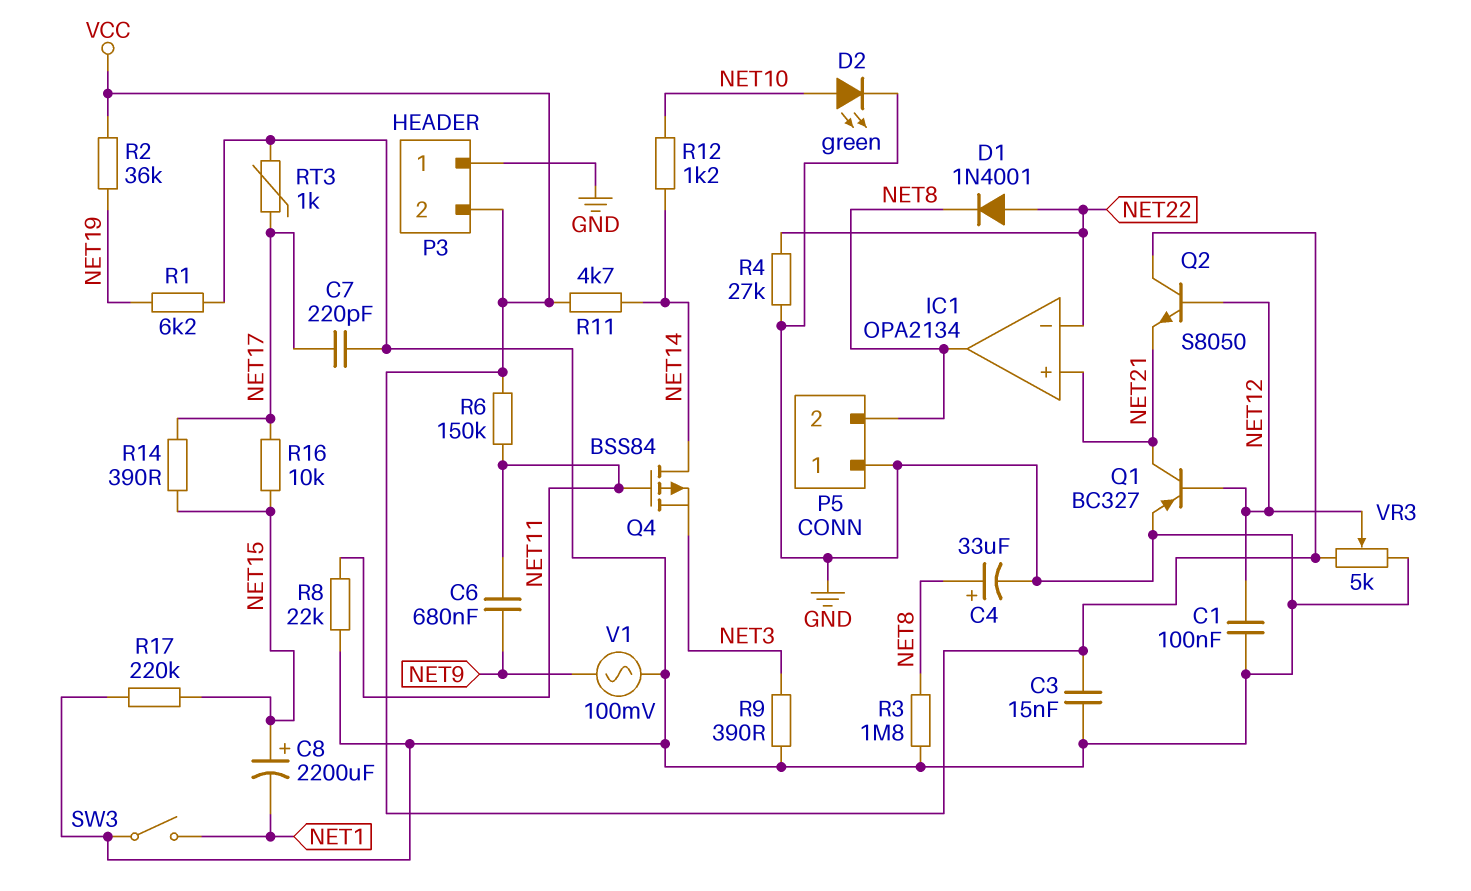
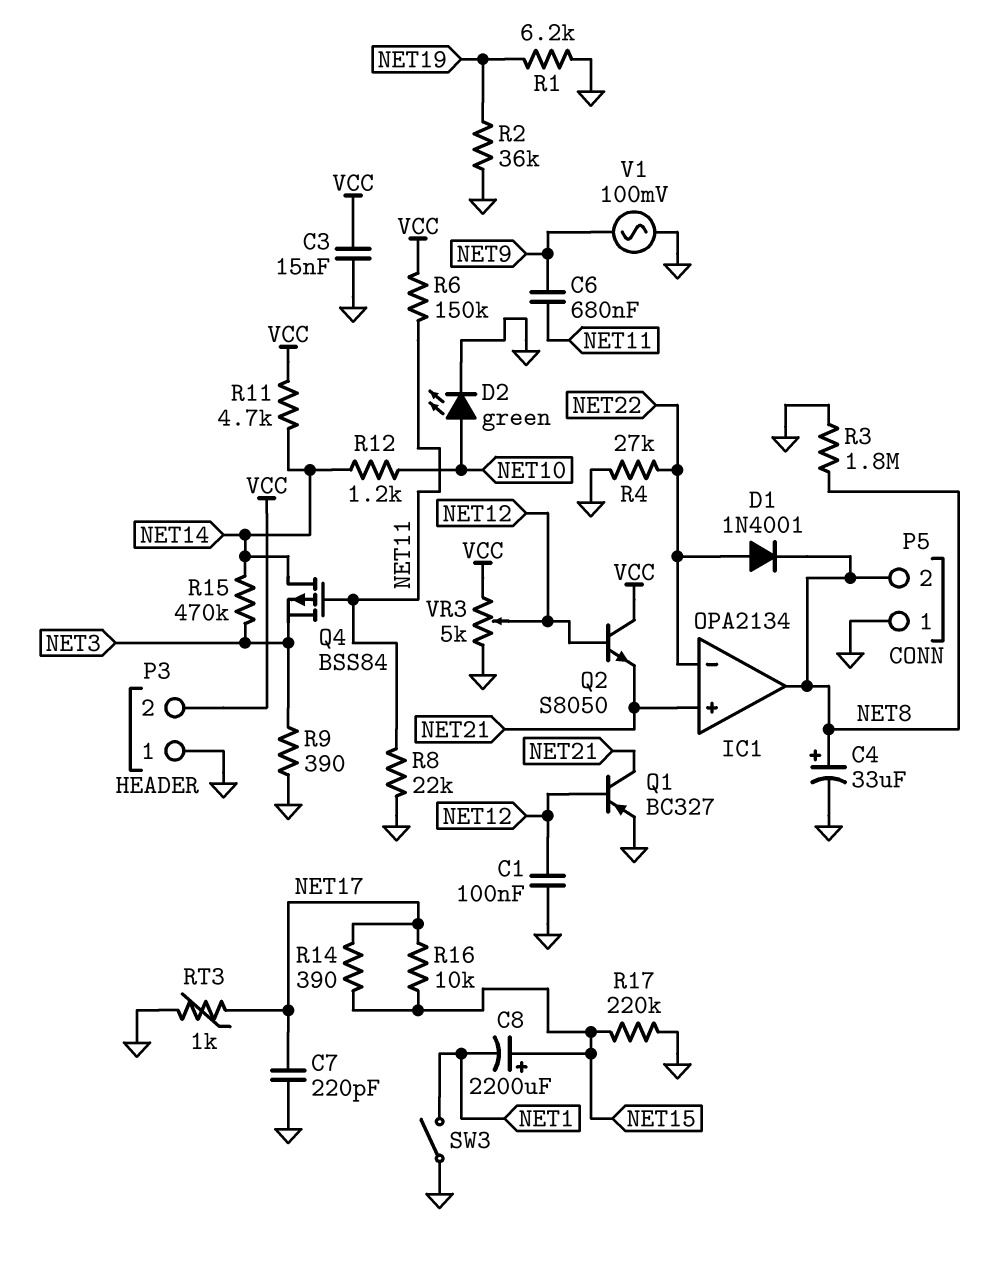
R2: 36k (NET19, VCC) -> 36k (GND, NET19)
R15: none -> 470k (NET3, NET14)

